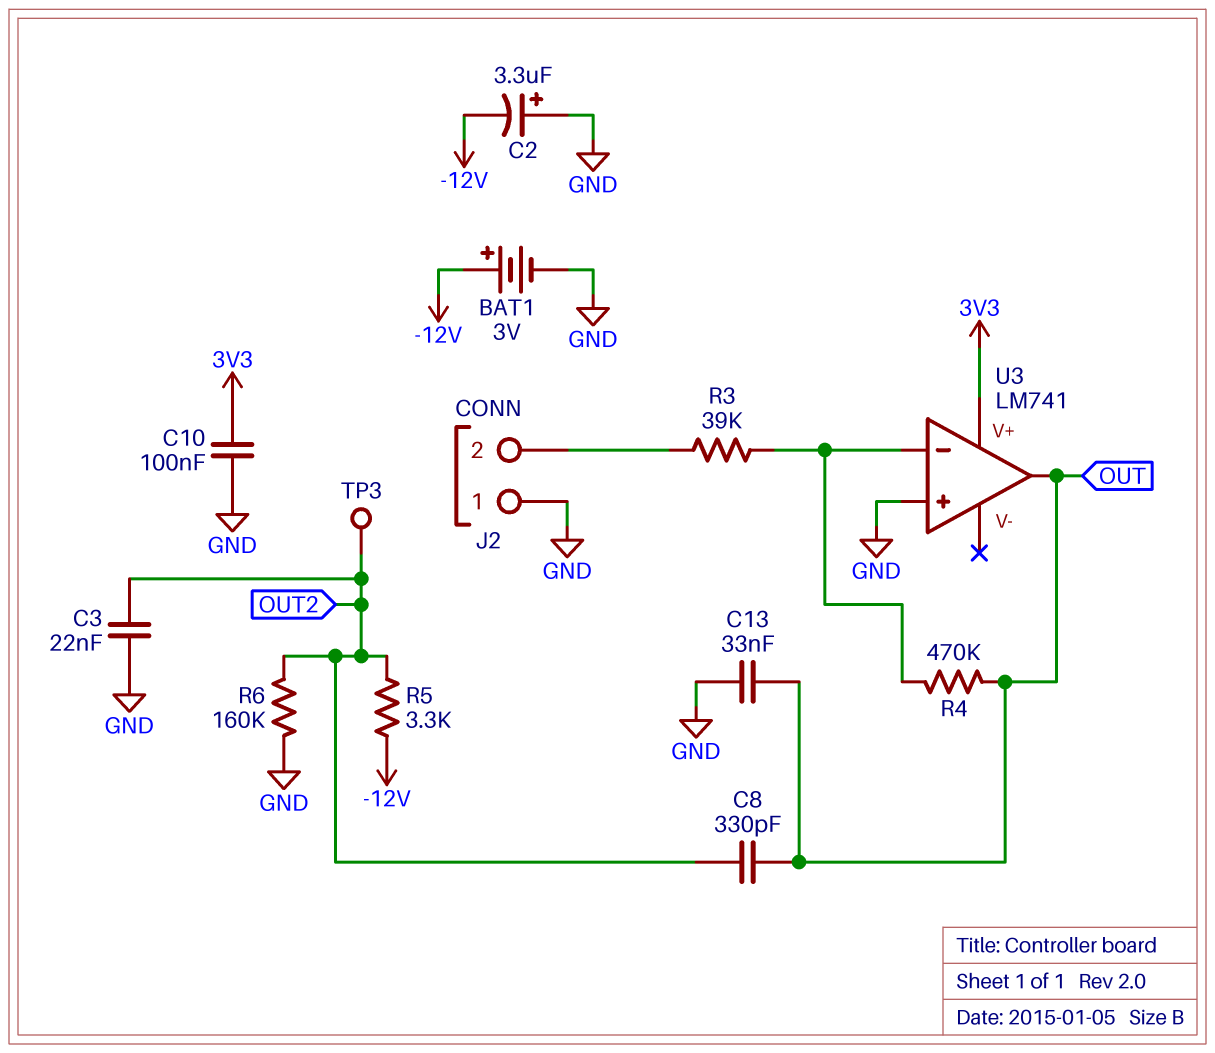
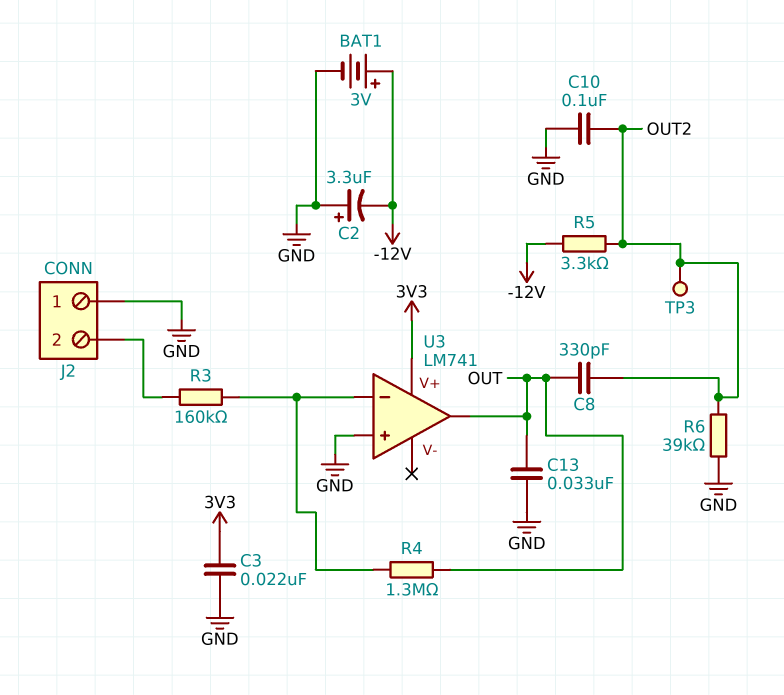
C3: 22nF (GND, OUT2) -> 22nF (3V3, GND)
C10: 100nF (3V3, GND) -> 100nF (GND, OUT2)
R3: 39k (J2/2, U3/in-) -> 160k (J2/2, U3/in-)
R4: 470k (OUT, U3/in-) -> 1.3M (OUT, U3/in-)
R6: 160k (GND, OUT2) -> 39k (GND, OUT2)

